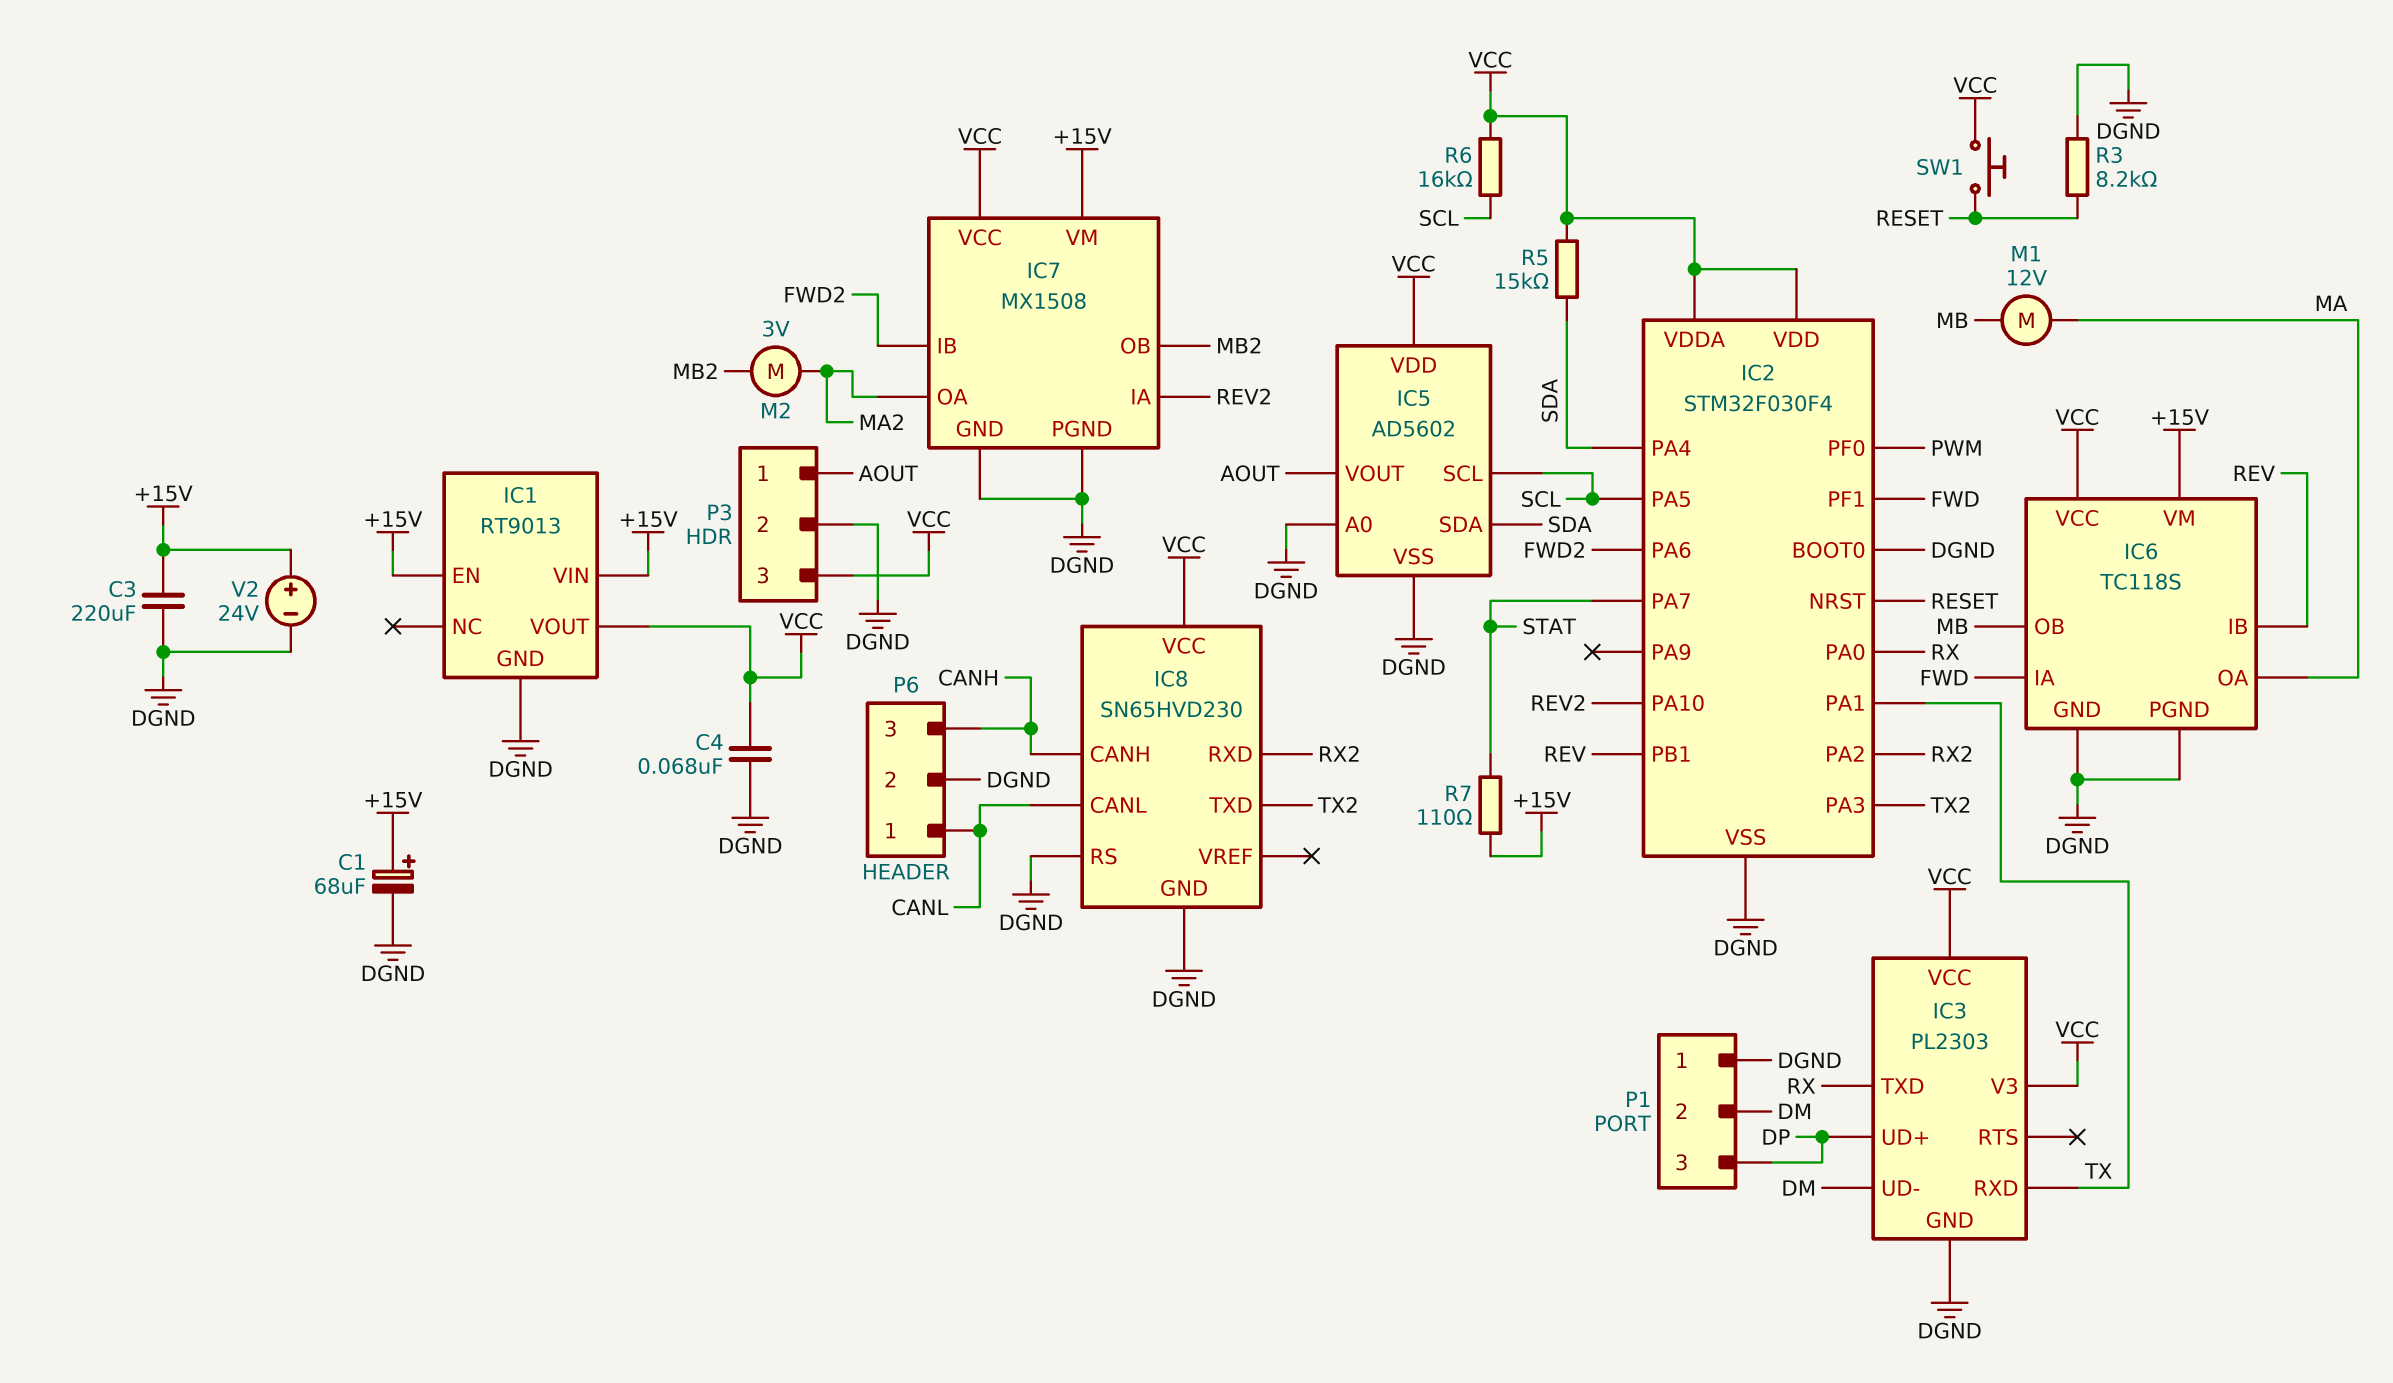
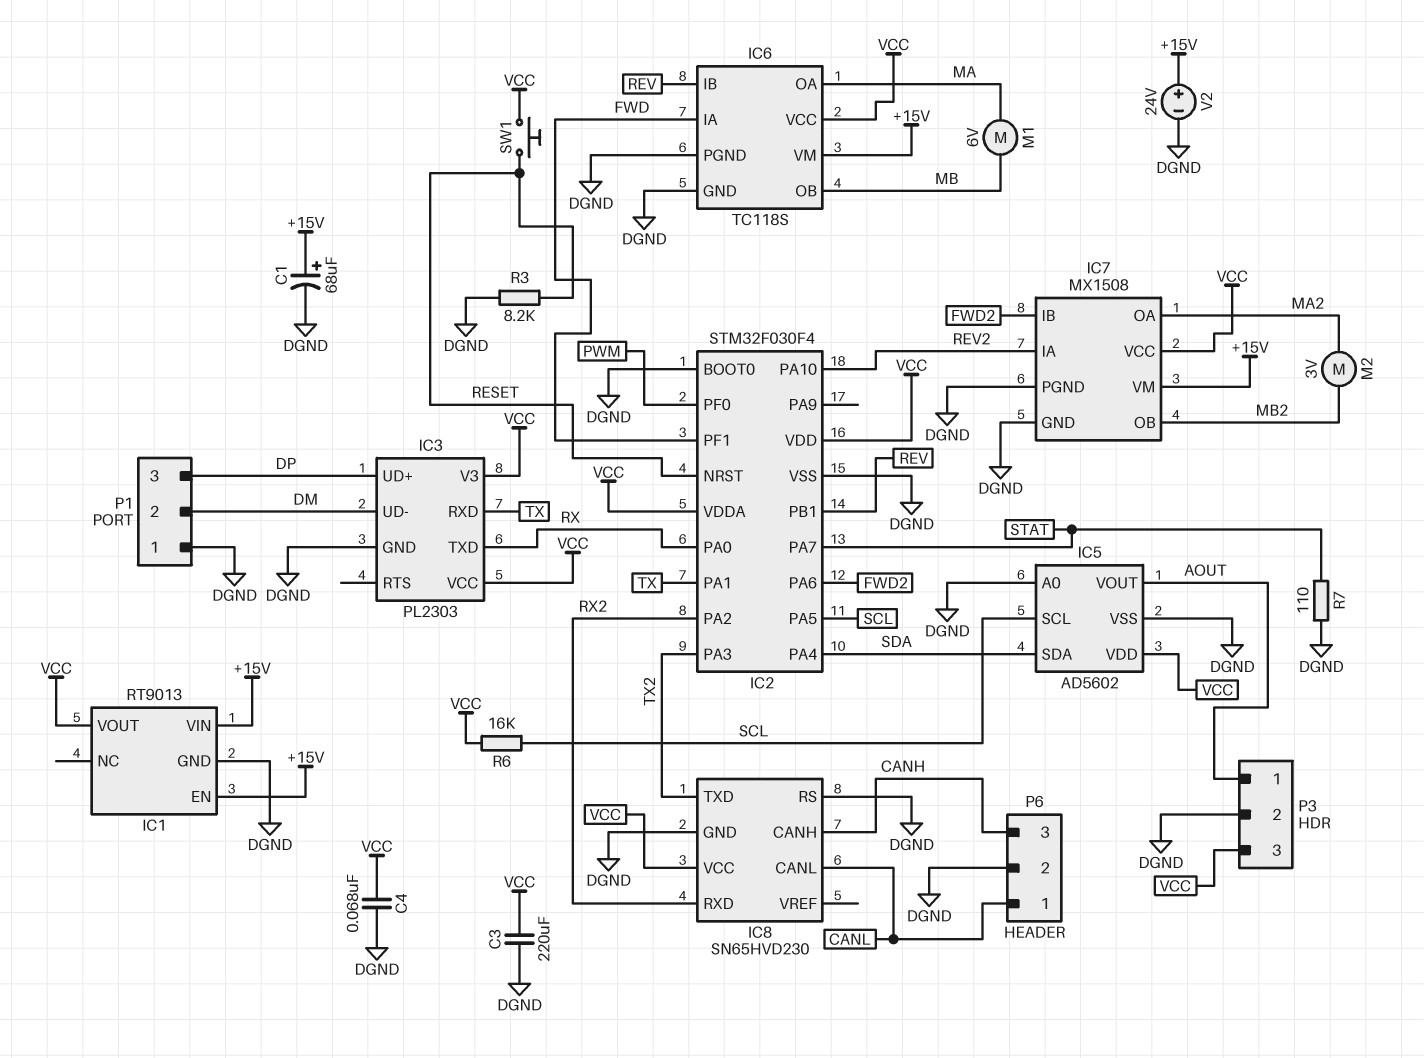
C3: 220uF (+15V, DGND) -> 220uF (DGND, VCC)
M1: motor 12V (MA, MB) -> motor 6V (MA, MB)
R5: 15k (SDA, VCC) -> none
R7: 110 (+15V, STAT) -> 110 (DGND, STAT)

